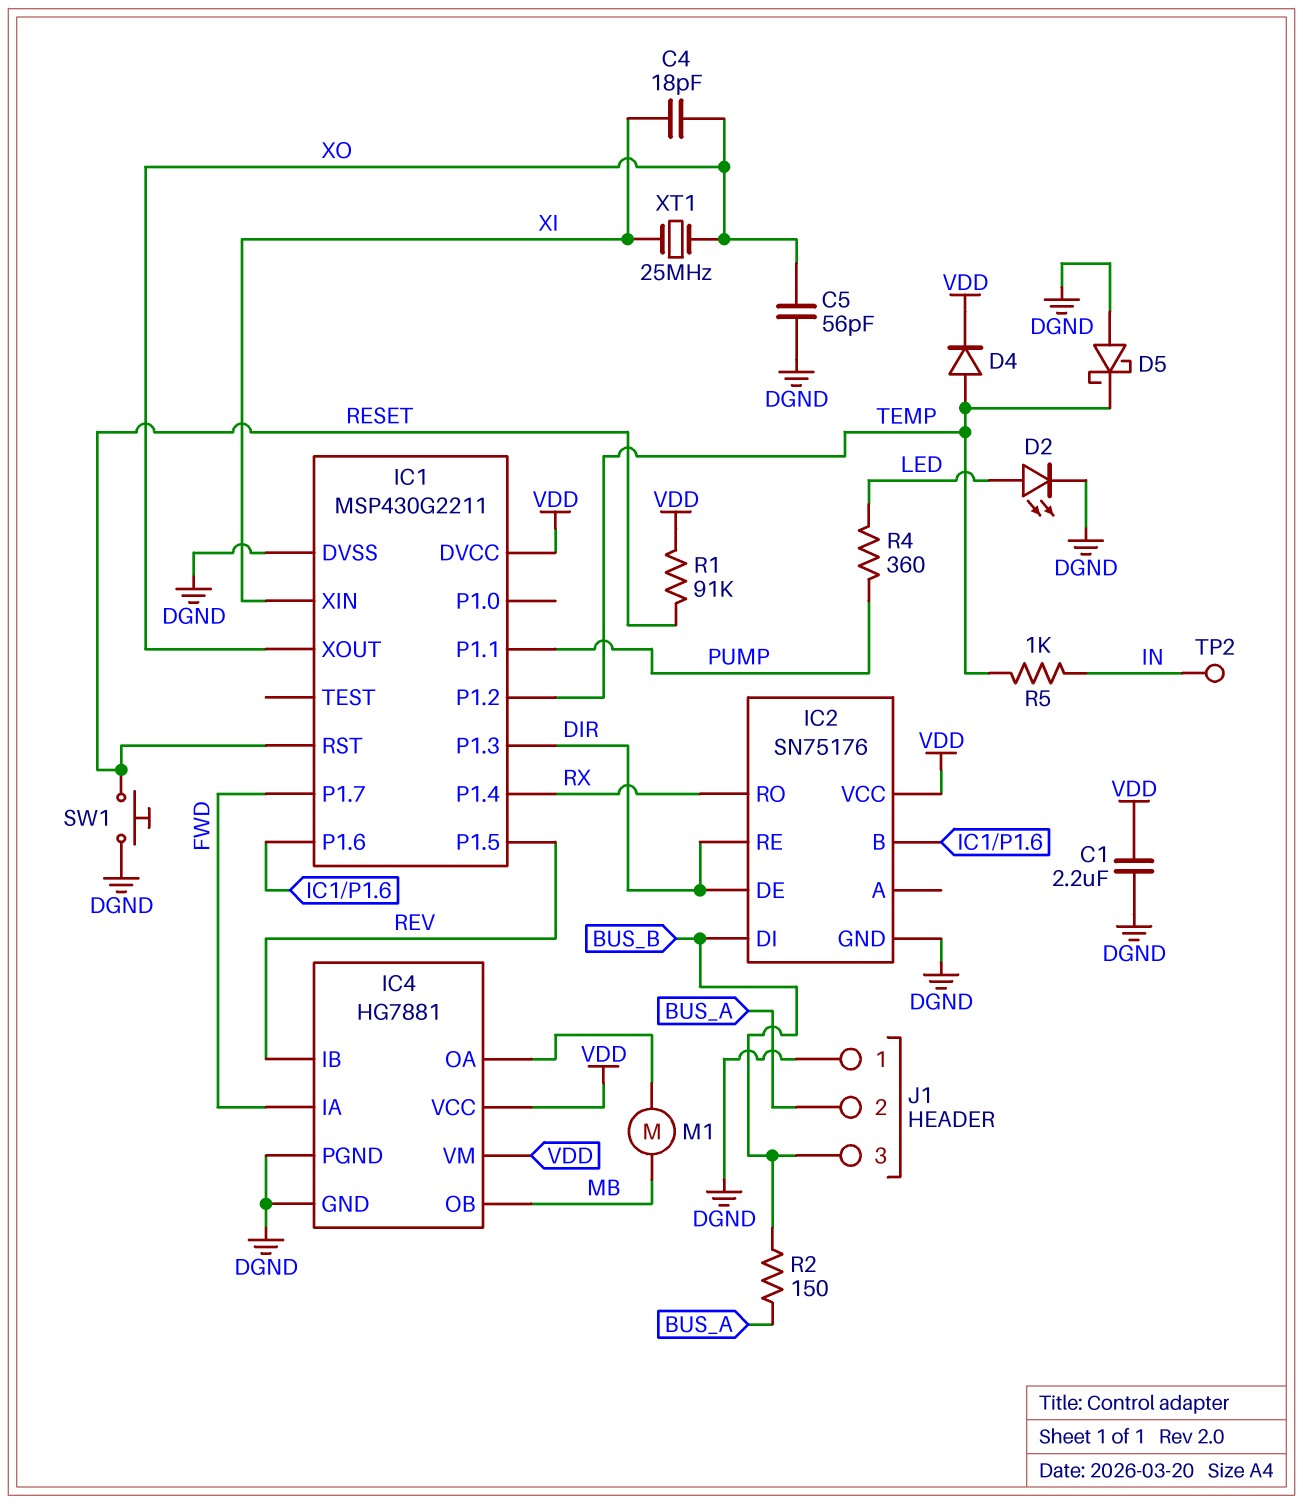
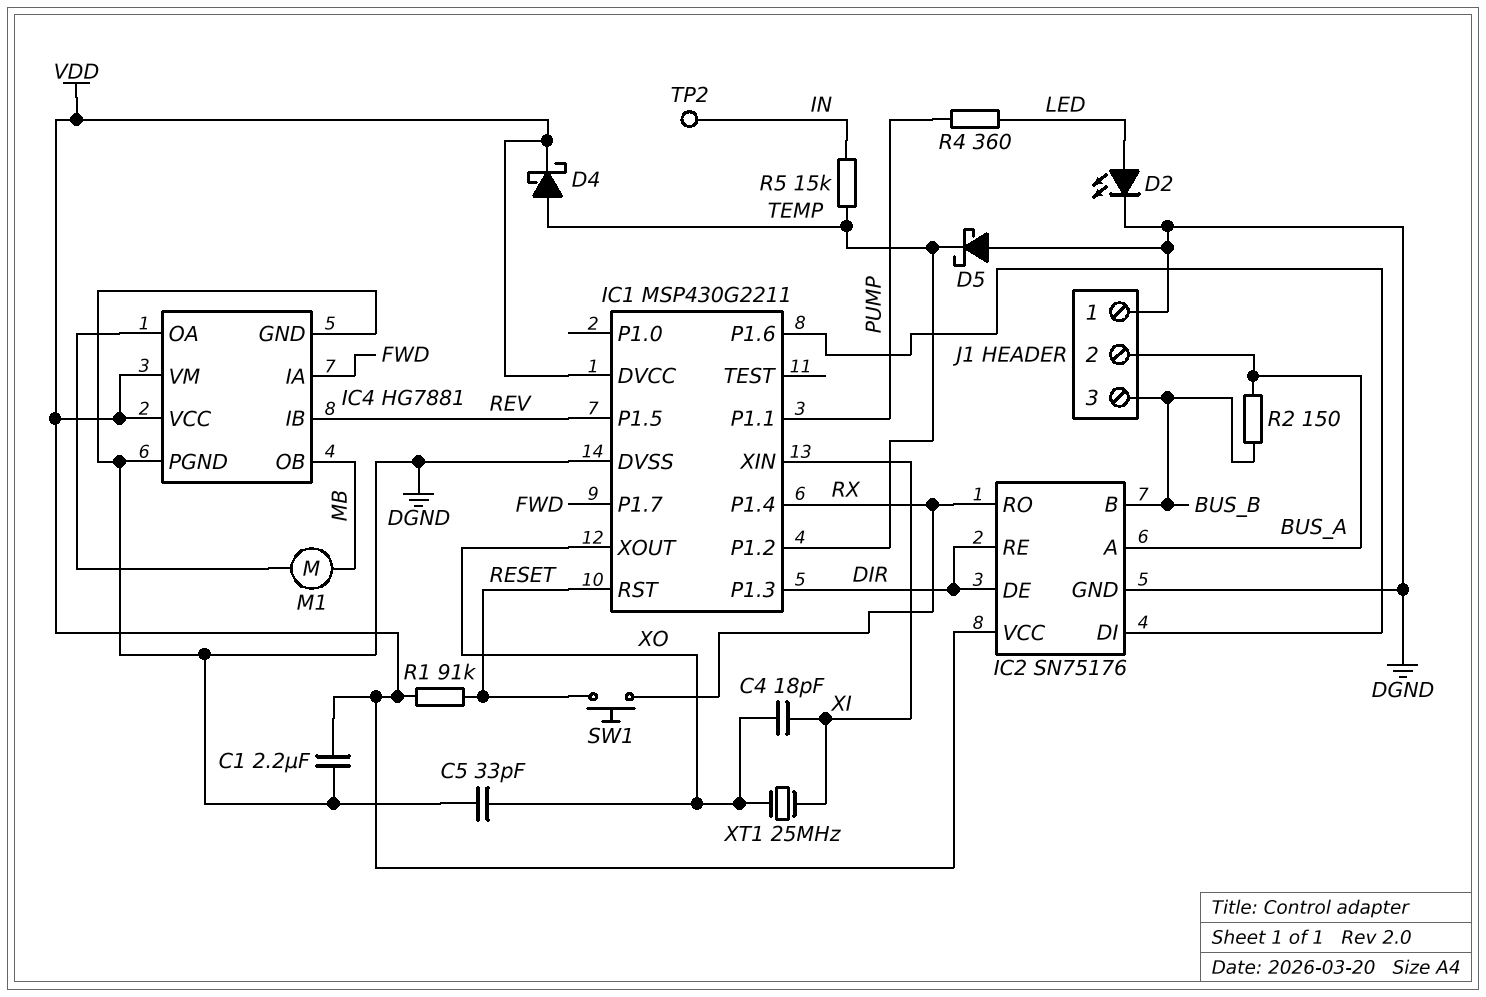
C5: 56pF (DGND, XO) -> 33pF (DGND, XO)
D4: diode (A TEMP, K VDD) -> schottky (A TEMP, K VDD)
IC2 pin A: none -> BUS_A
IC2 pin B: IC1/P1.6 -> BUS_B
IC2 pin DI: BUS_B -> IC1/P1.6
R5: 1k (IN, TEMP) -> 15k (IN, TEMP)
SW1: button (DGND, RESET) -> button (RESET, RX)

